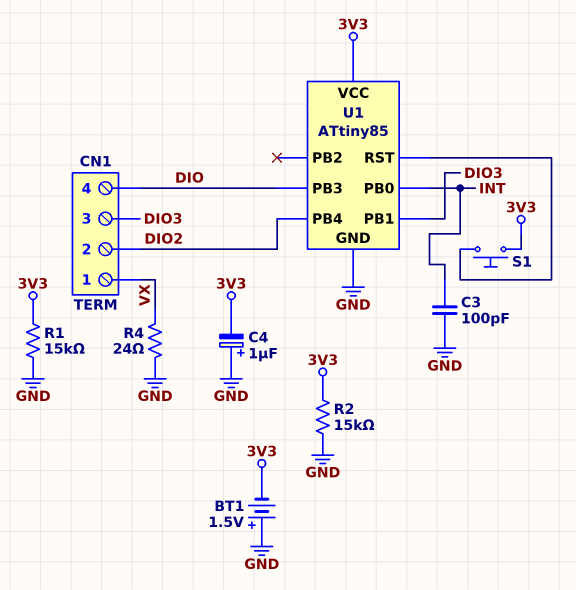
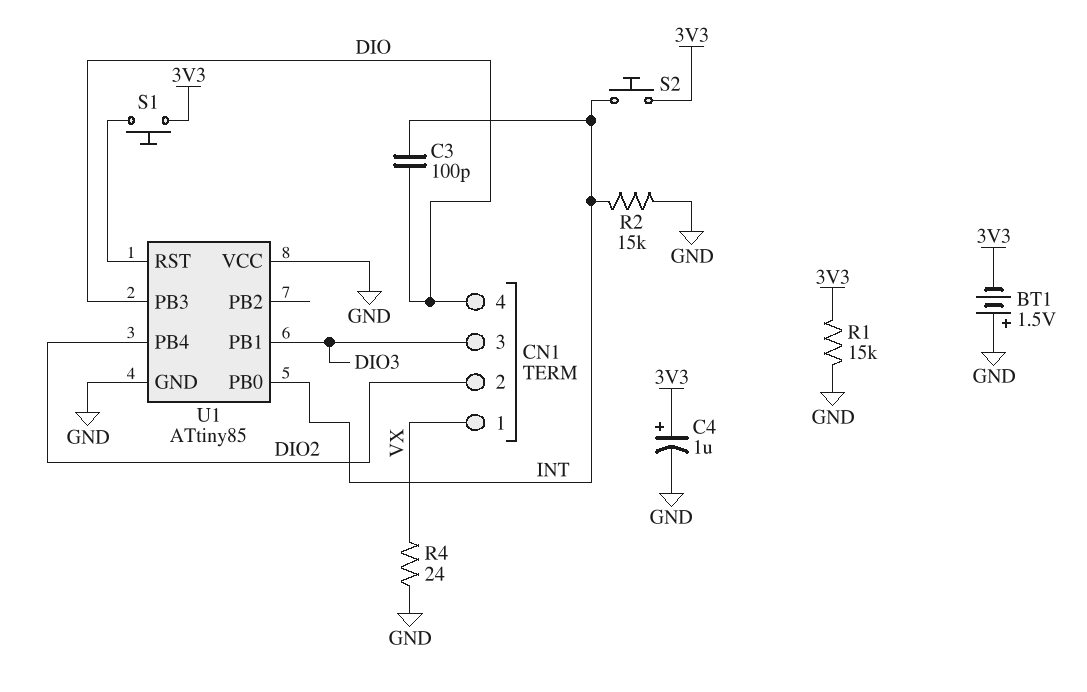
C3: 100pF (GND, INT) -> 100pF (DIO, INT)
C4: 1uF (plus GND, minus 3V3) -> 1uF (plus 3V3, minus GND)
R2: 15k (3V3, GND) -> 15k (GND, INT)
S2: none -> button (3V3, INT)
U1 pin VCC: 3V3 -> GND

